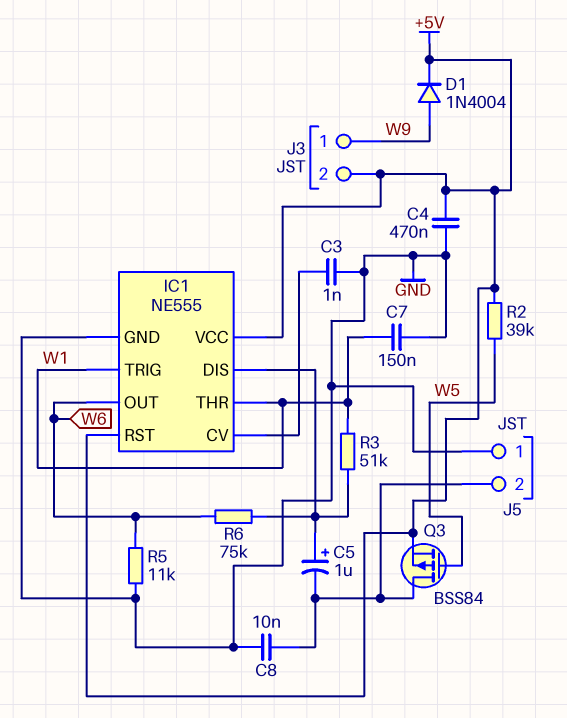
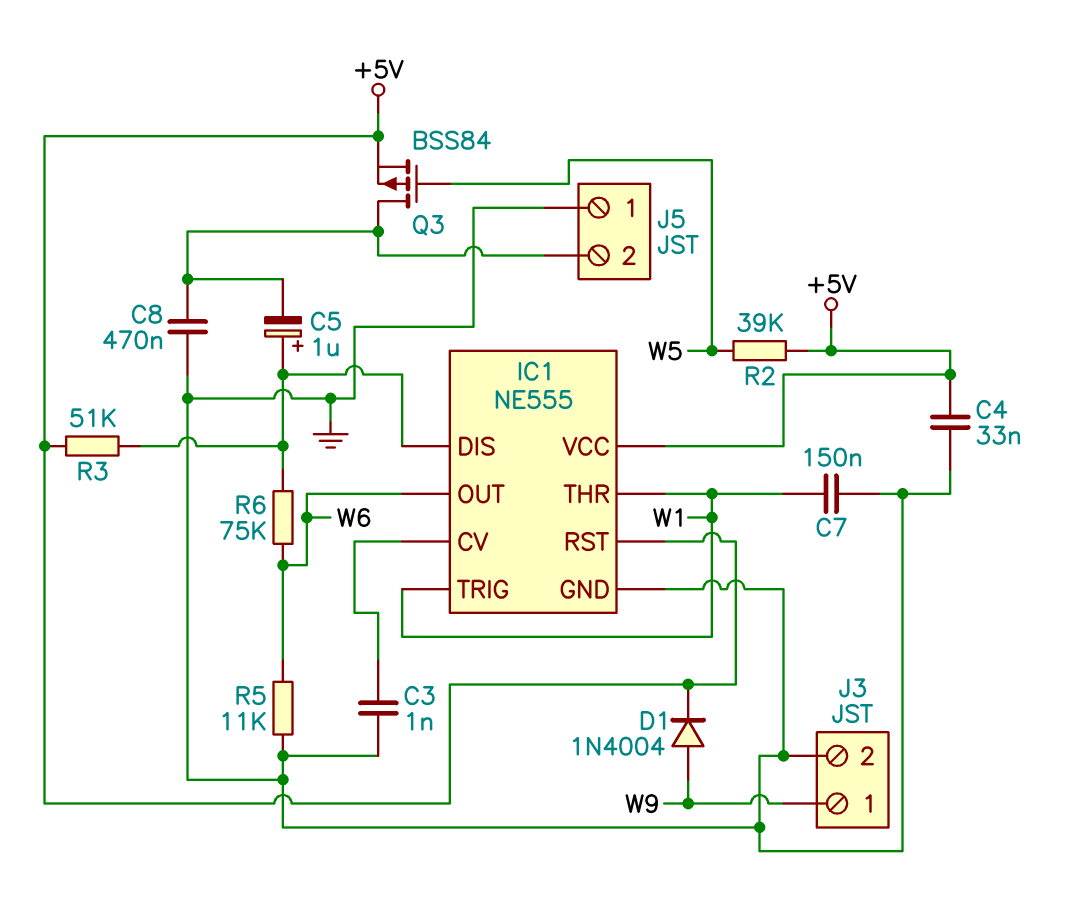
C4: 470nF (+5V, GND) -> 33nF (+5V, GND)
C8: 10nF (GND, J5/2) -> 470nF (GND, J5/2)
J3 pin 2: +5V -> GND
R3: 51k (IC1/DIS, W1) -> 51k (+5V, IC1/DIS)

